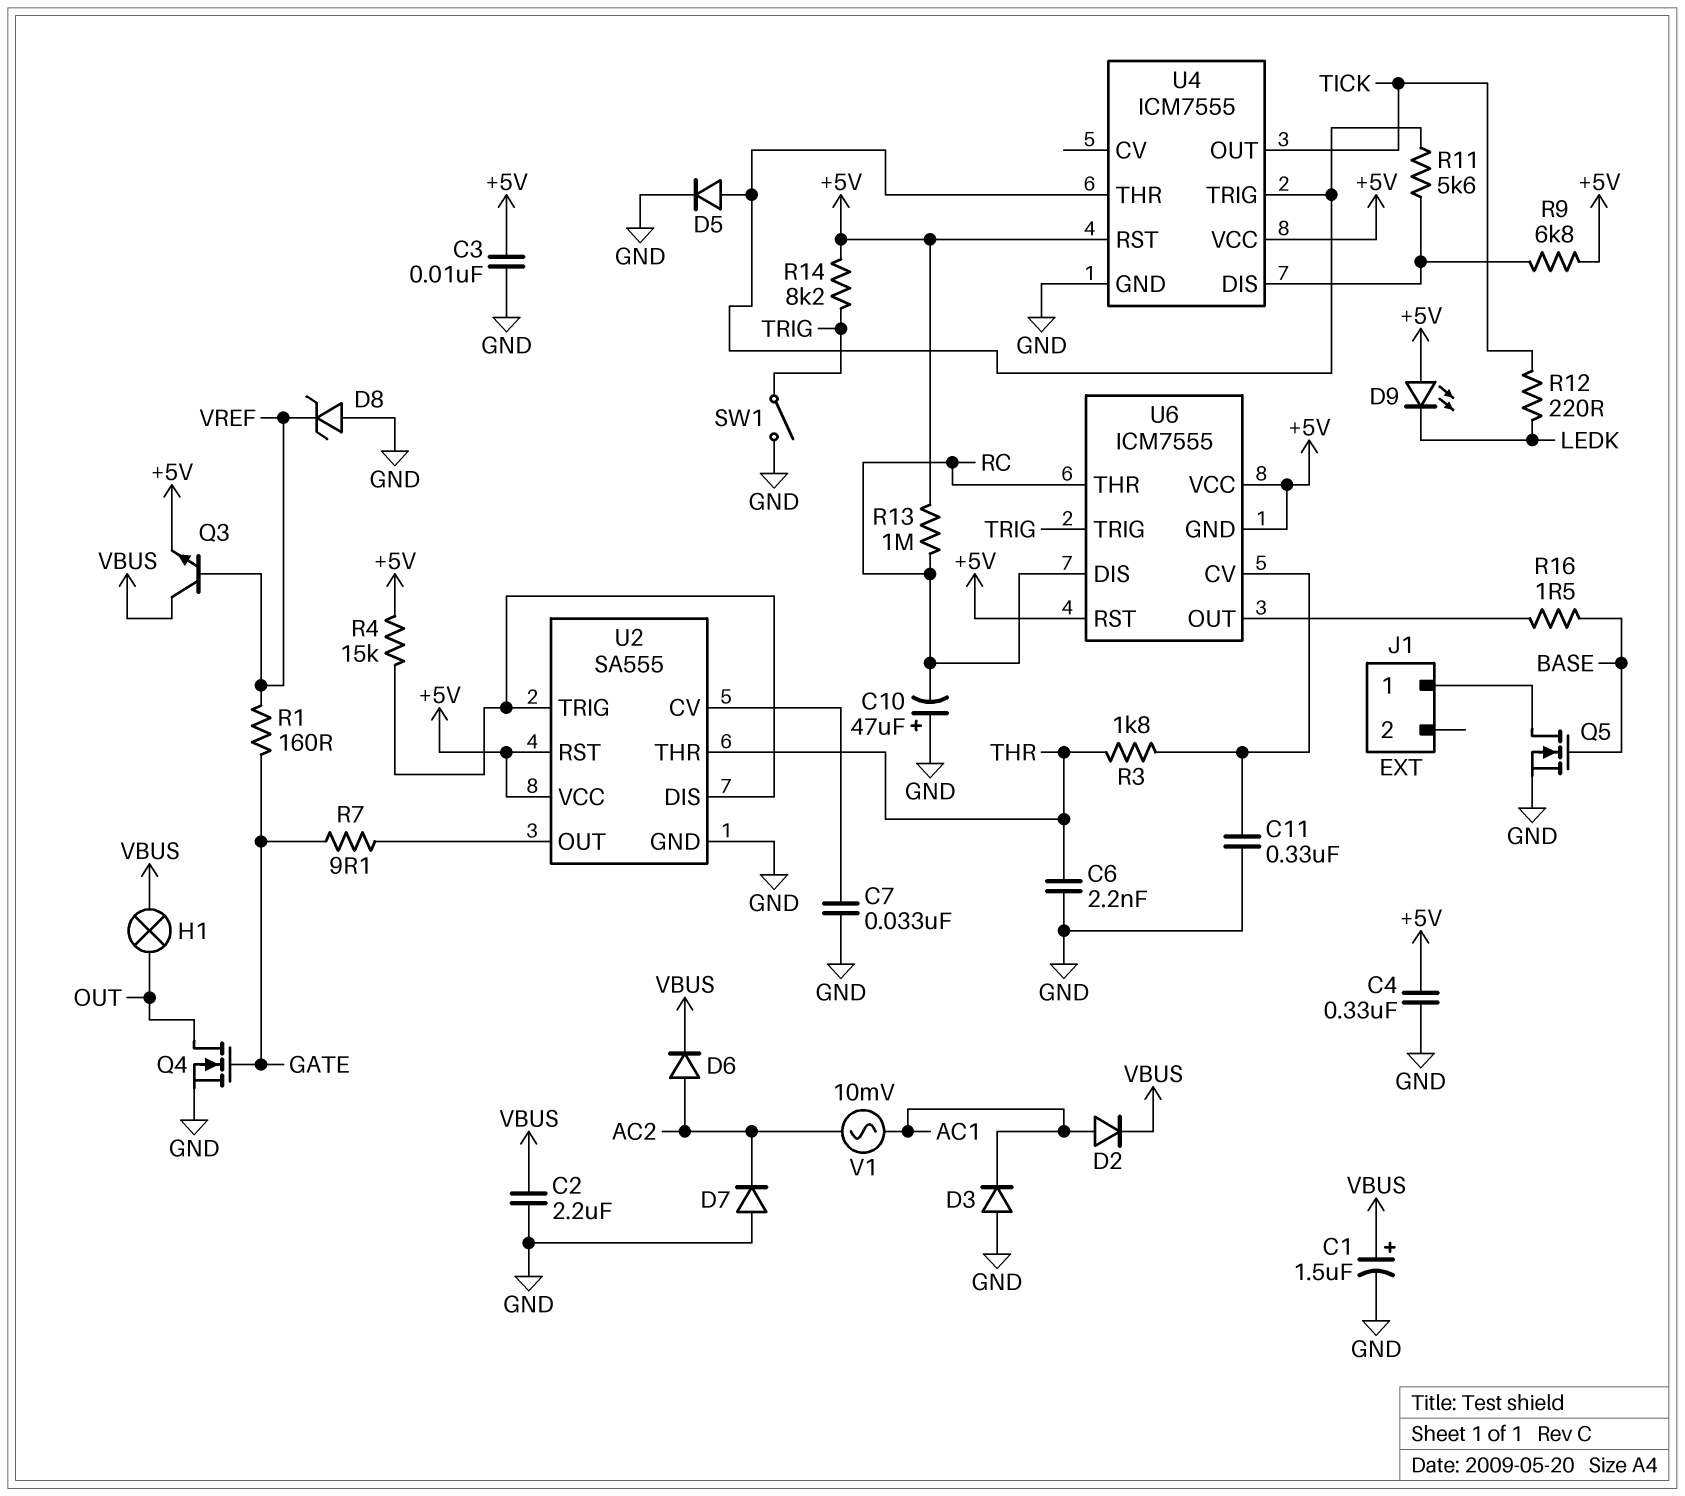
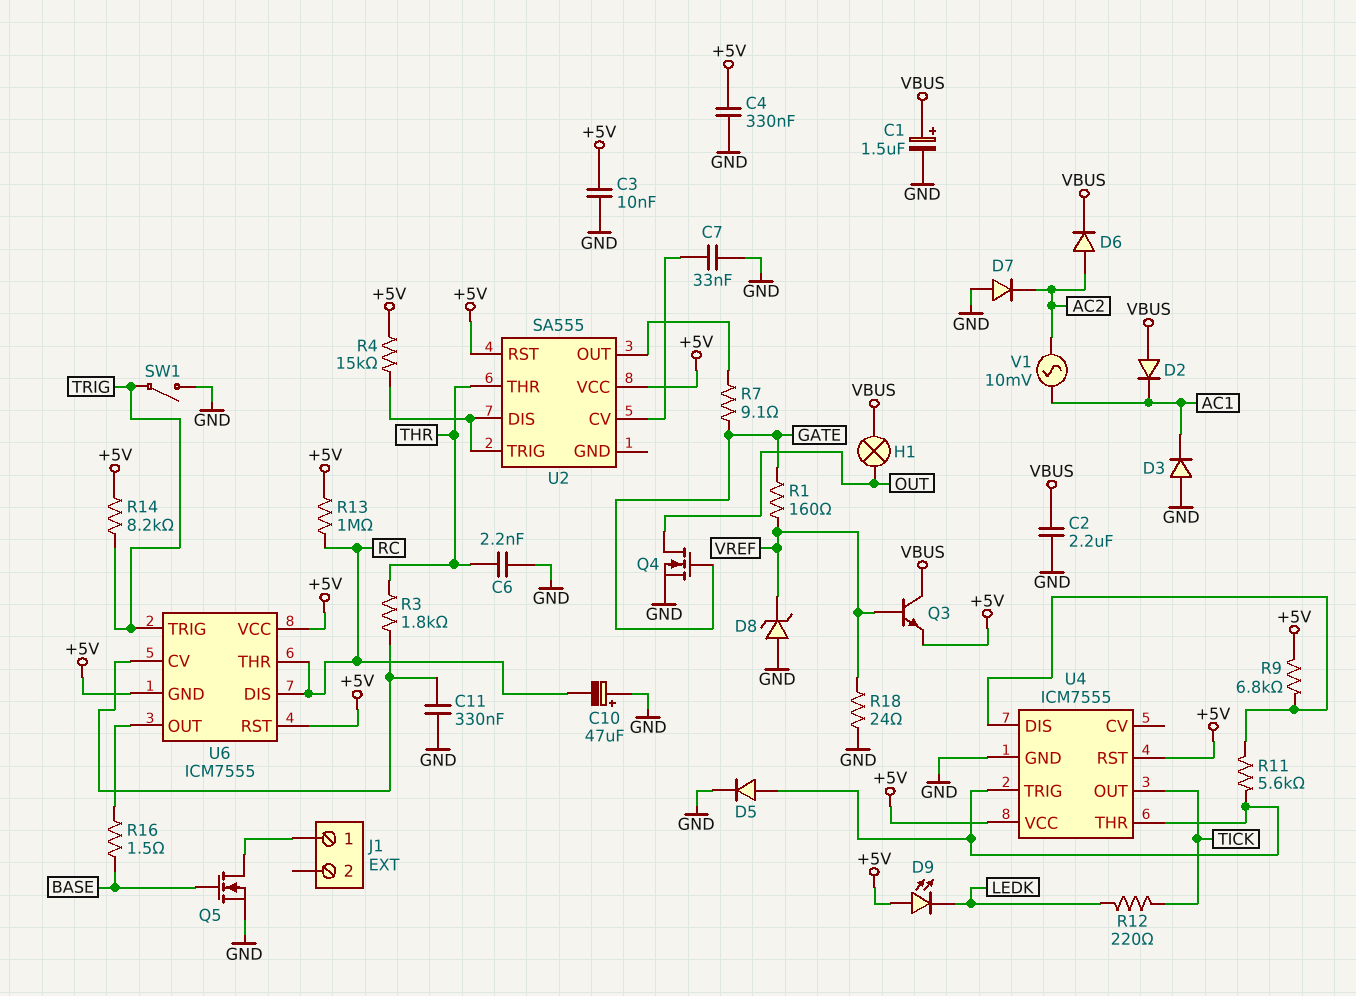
D2: diode (A AC1, K VBUS) -> diode (A VBUS, K AC1)
R18: none -> 24 (GND, VREF)
U2 pin GND: GND -> none

